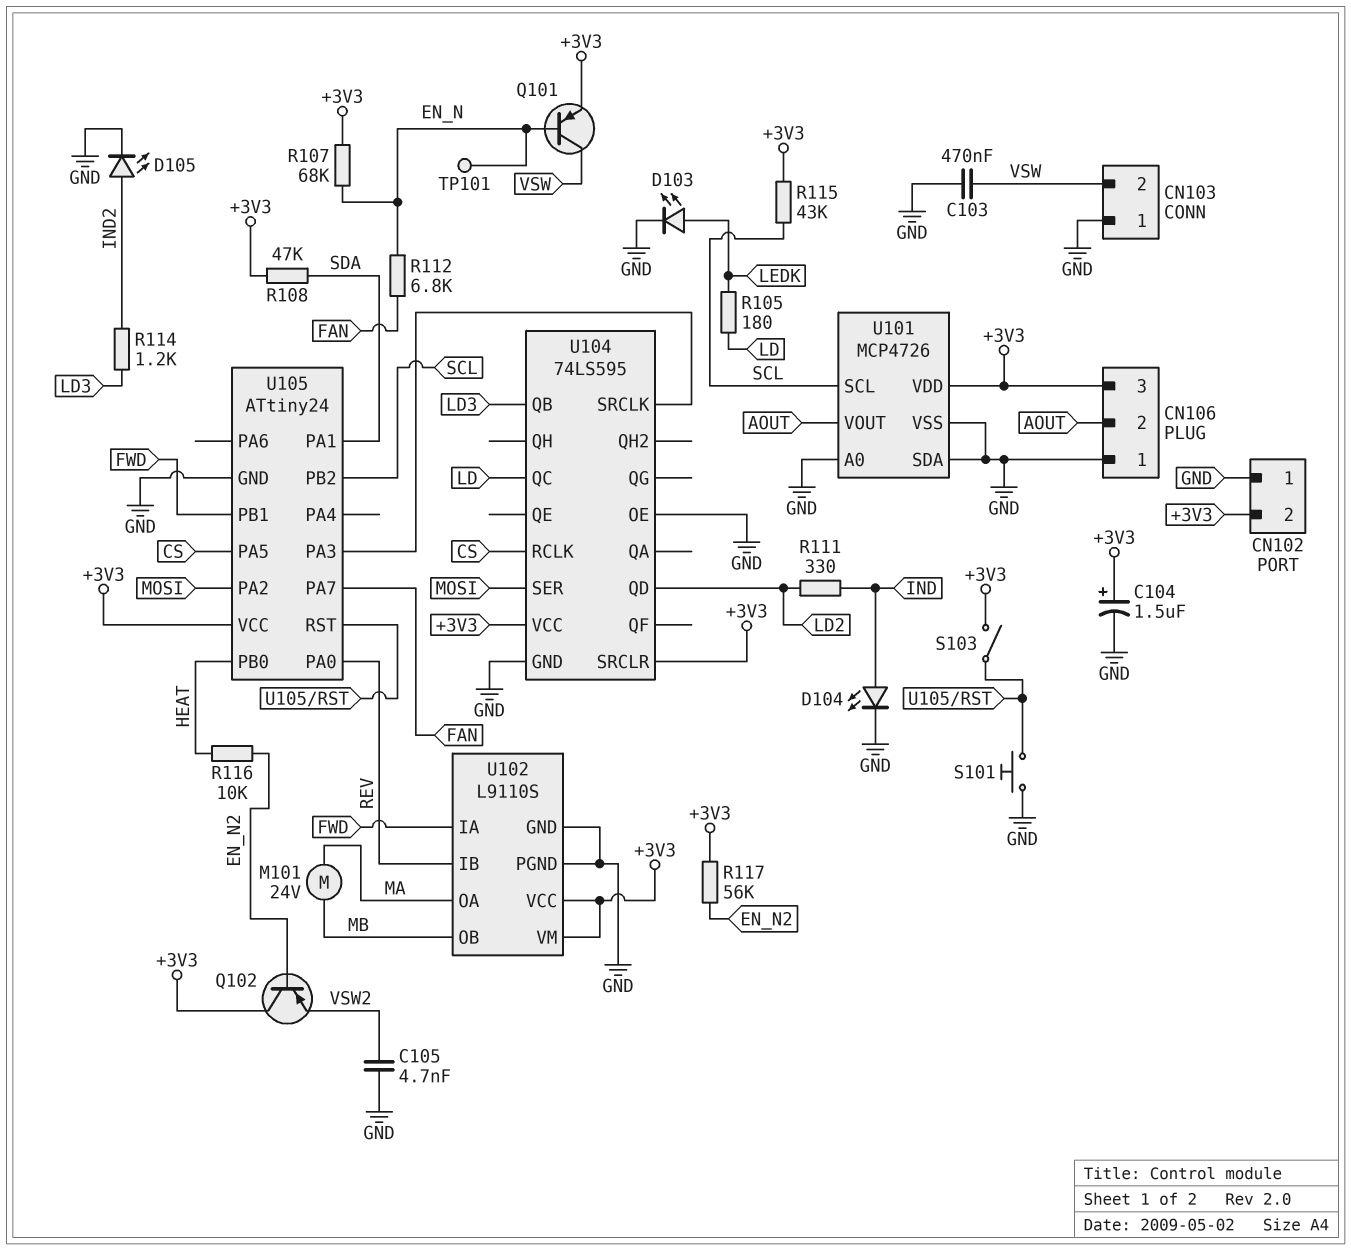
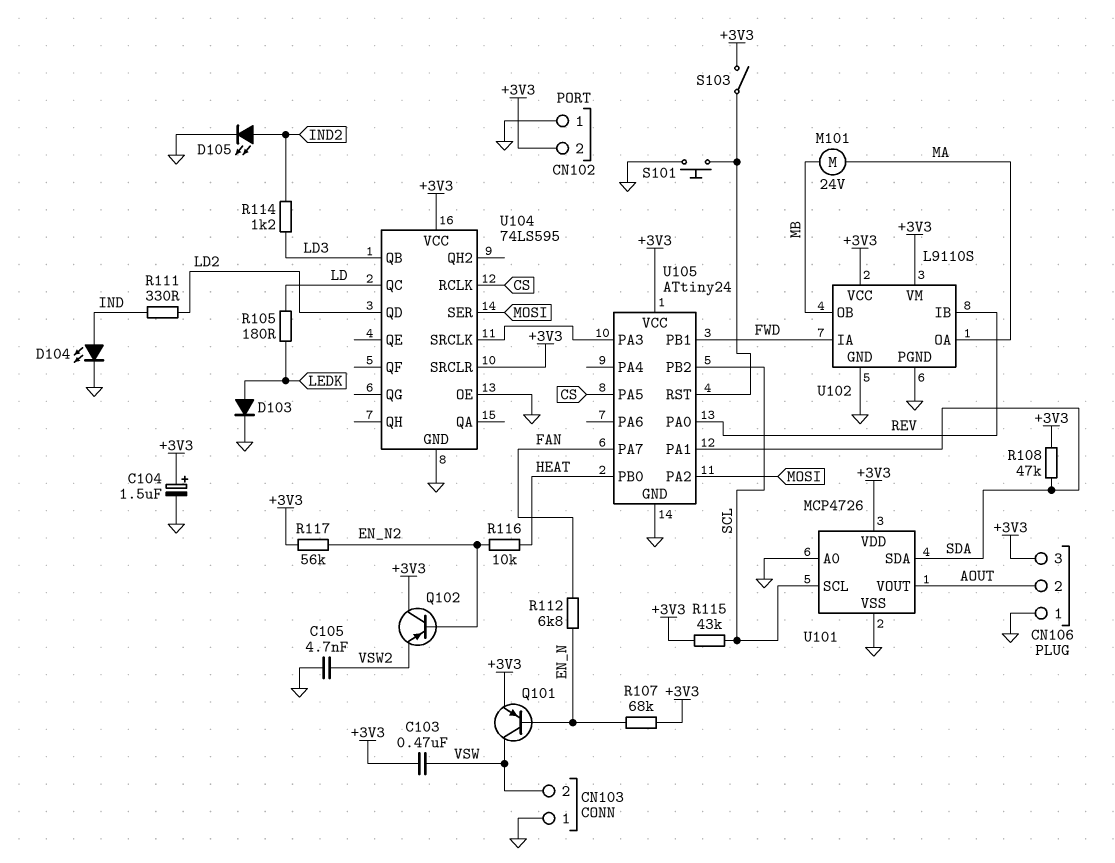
C103: 470nF (GND, VSW) -> 470nF (+3V3, VSW)
D103: LED (A LEDK, K GND) -> diode (A LEDK, K GND)
TP101: test point (EN_N) -> none
U101 pin SDA: GND -> SDA

